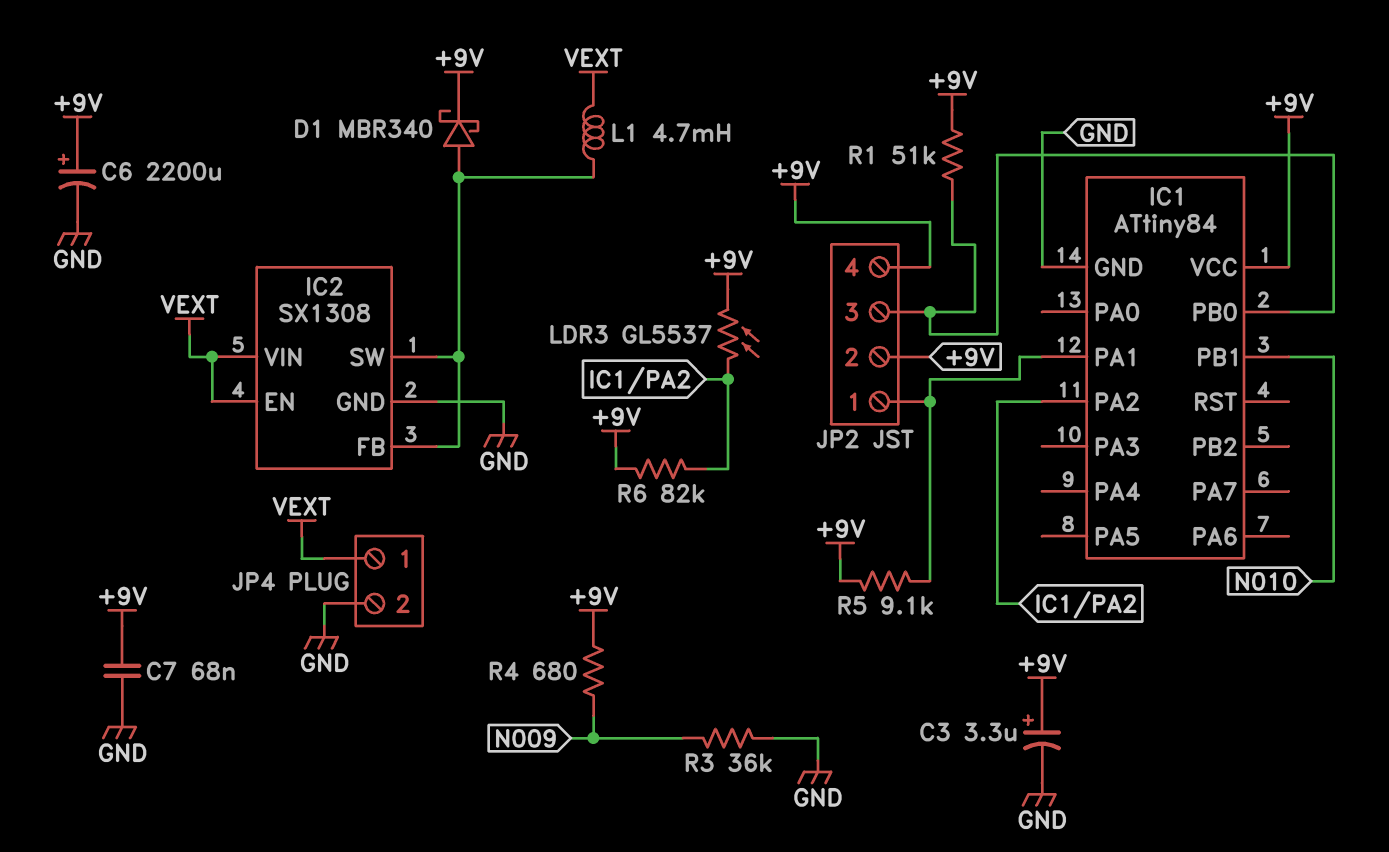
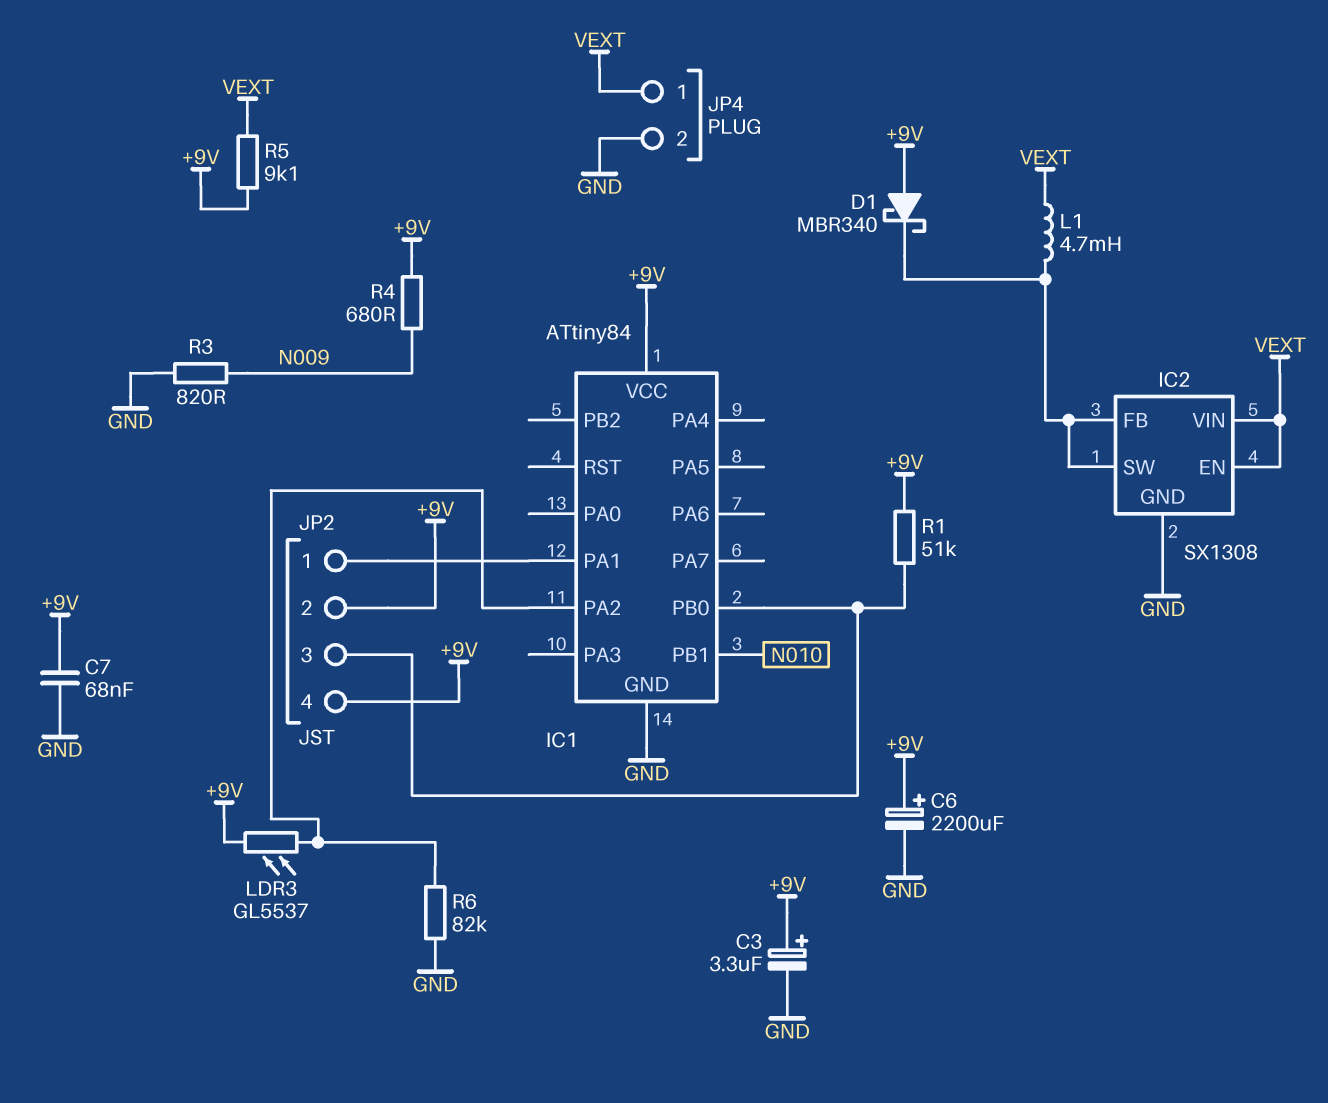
D1: schottky MBR340 (A IC2/FB, K +9V) -> schottky MBR340 (A +9V, K IC2/FB)
R3: 36k (GND, N009) -> 820 (GND, N009)
R5: 9.1k (+9V, IC1/PA1) -> 9.1k (+9V, VEXT)
R6: 82k (+9V, IC1/PA2) -> 82k (GND, IC1/PA2)

